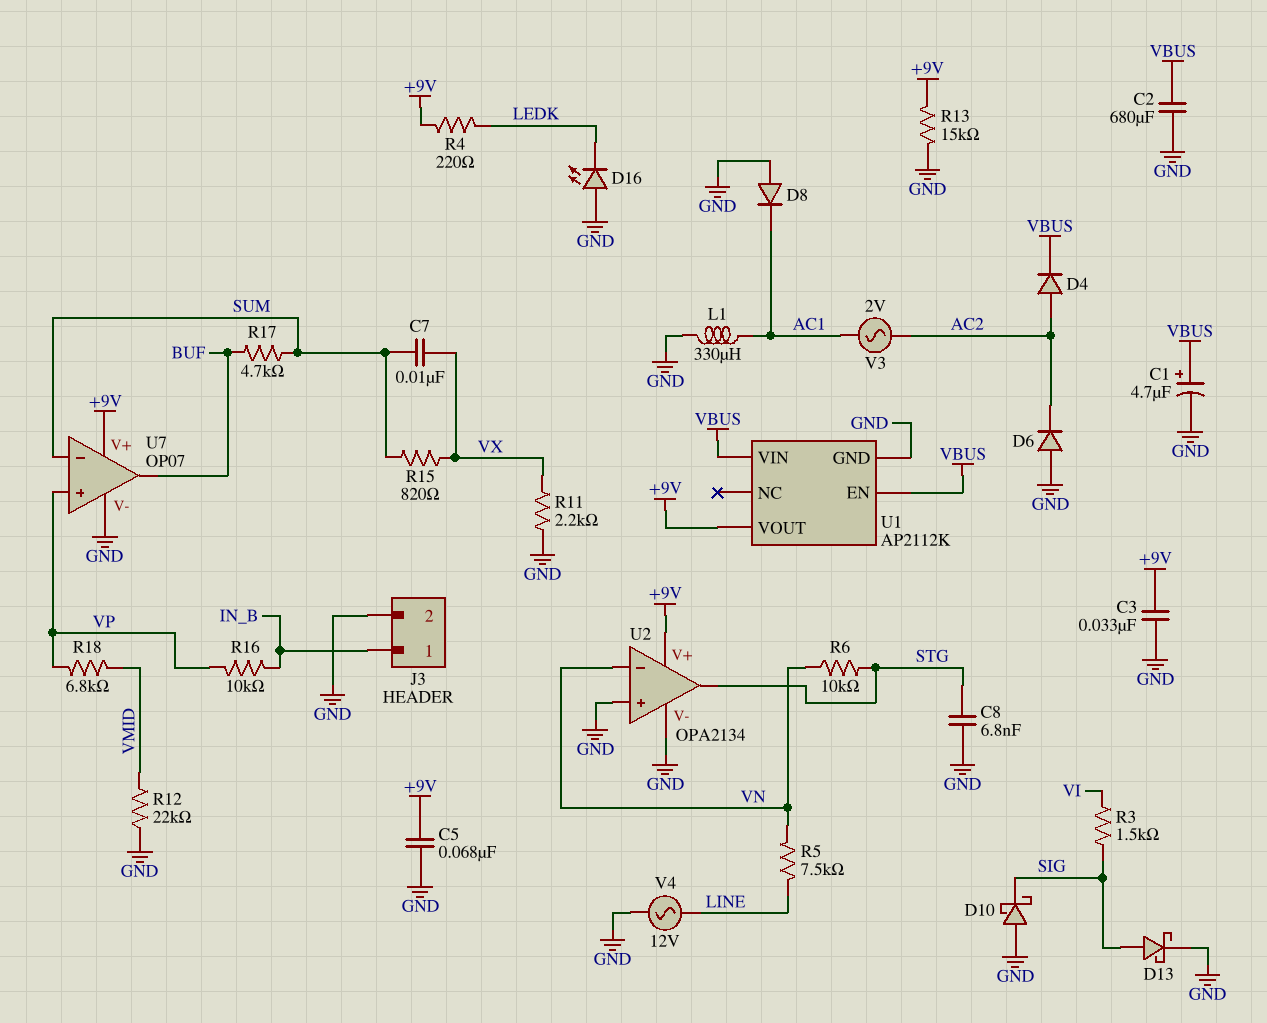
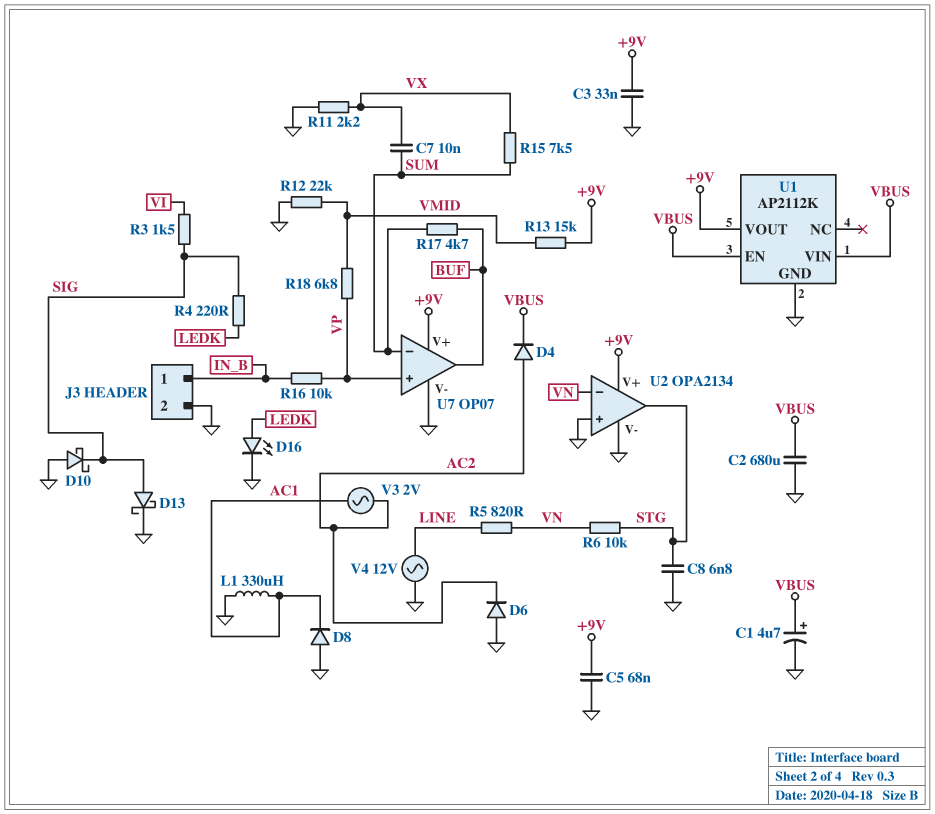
D16: LED (A GND, K LEDK) -> LED (A LEDK, K GND)
R4: 220 (+9V, LEDK) -> 220 (LEDK, SIG)
R5: 7.5k (LINE, VN) -> 820 (LINE, VN)
R13: 15k (+9V, GND) -> 15k (+9V, VMID)
R15: 820 (SUM, VX) -> 7.5k (SUM, VX)

